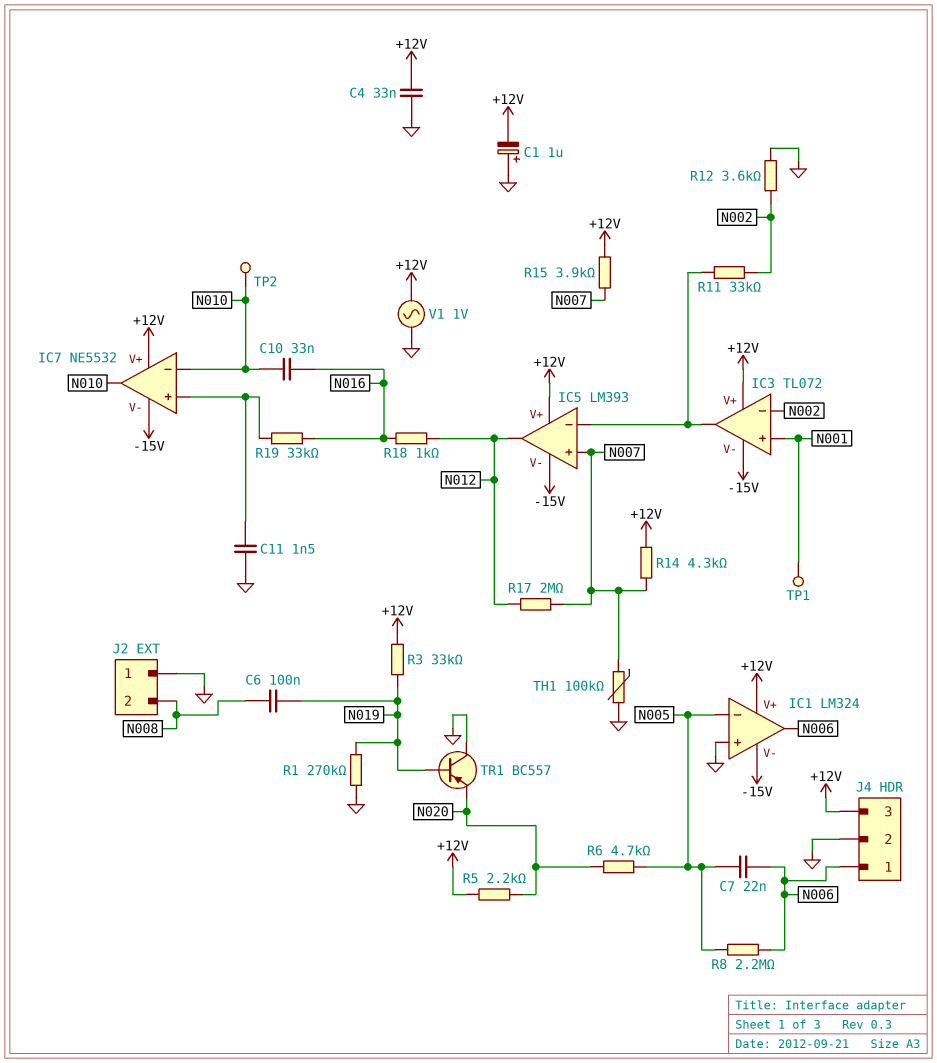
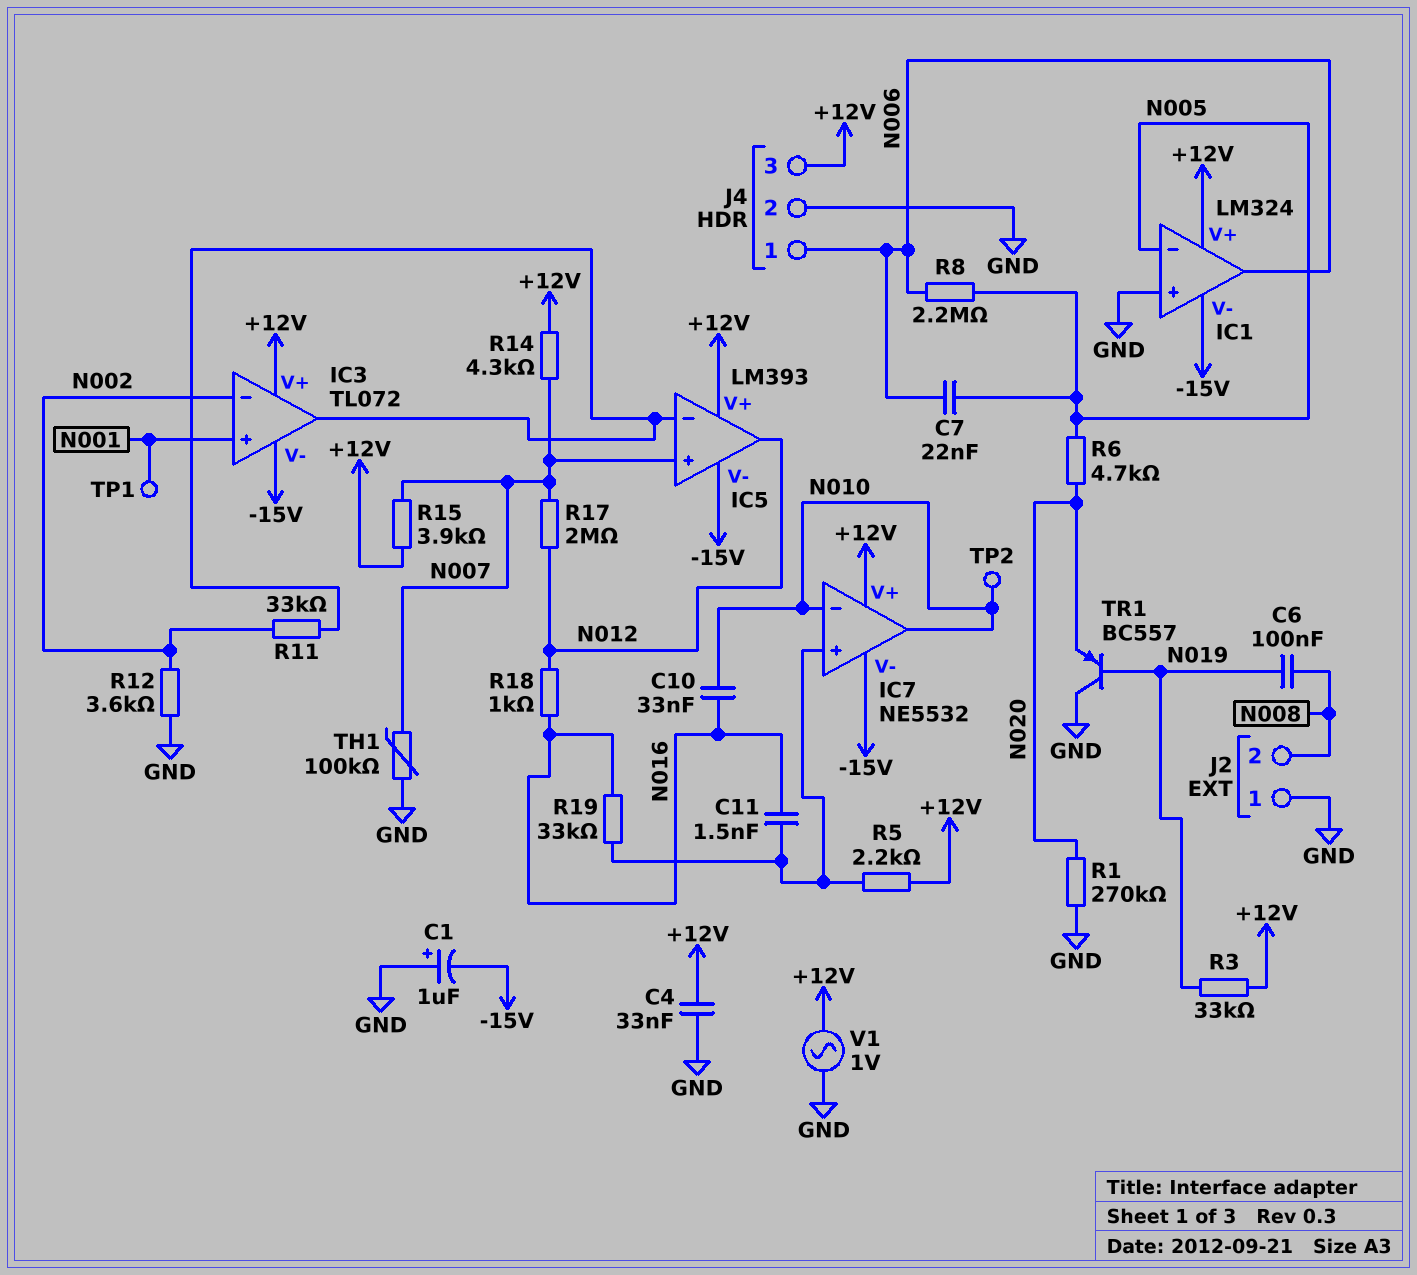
C1: 1uF (plus GND, minus +12V) -> 1uF (plus GND, minus -15V)
C11: 1.5nF (GND, IC7/in+) -> 1.5nF (IC7/in+, N016)
R1: 270k (GND, N019) -> 270k (GND, N020)
R5: 2.2k (+12V, N020) -> 2.2k (+12V, IC7/in+)

